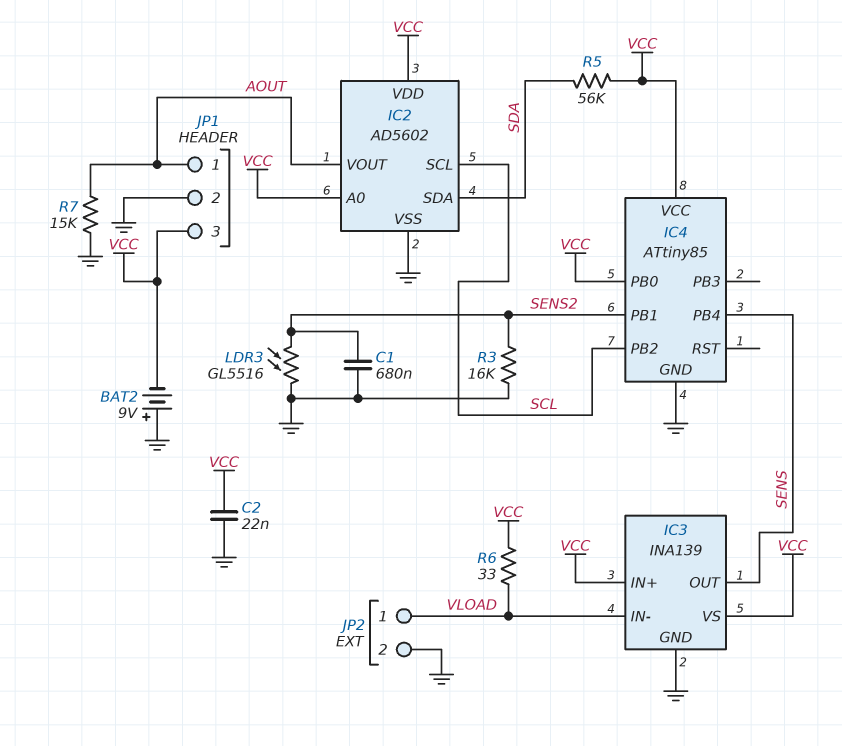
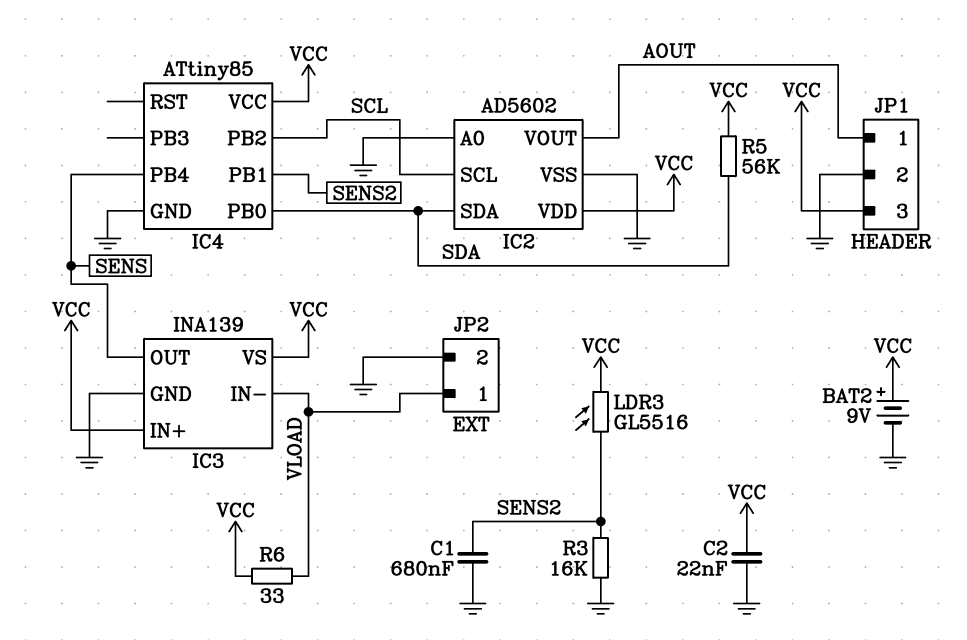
BAT2: 9V (plus GND, minus VCC) -> 9V (plus VCC, minus GND)
IC2 pin A0: VCC -> GND
IC4 pin PB0: VCC -> SDA
LDR3: GL5516 (GND, SENS2) -> GL5516 (SENS2, VCC)
R7: 15k (AOUT, GND) -> none

